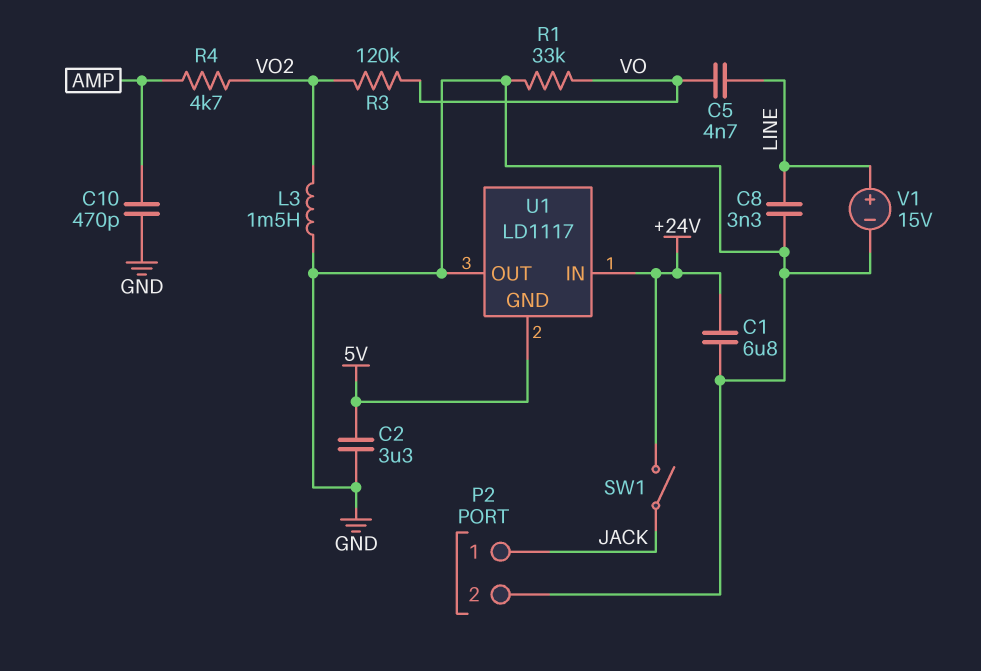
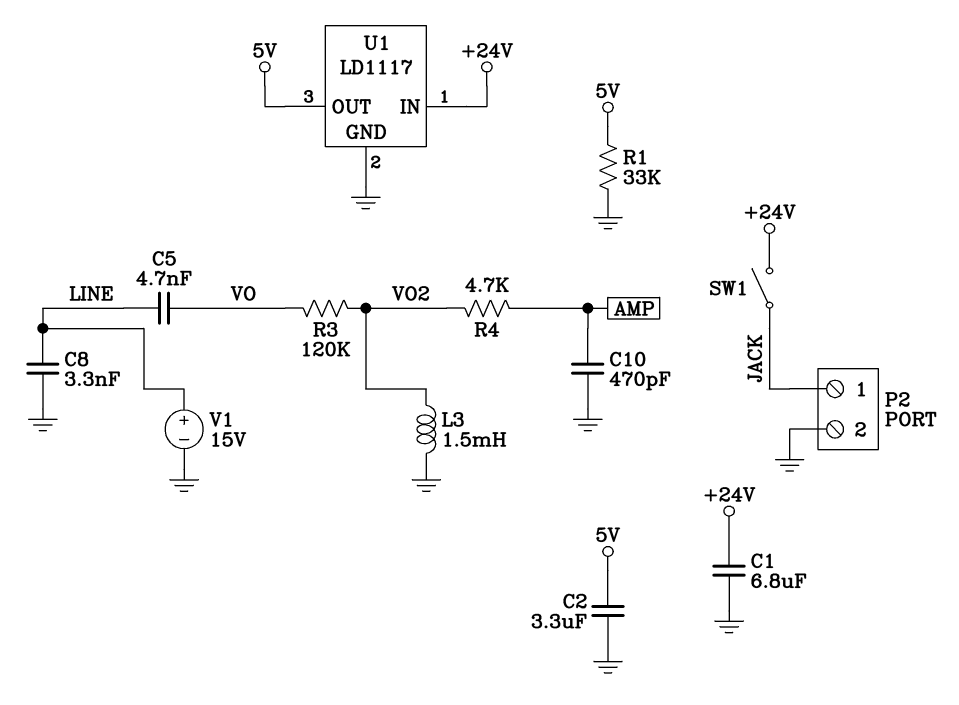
R1: 33k (GND, VO) -> 33k (5V, GND)
U1 pin GND: 5V -> GND
U1 pin OUT: GND -> 5V

